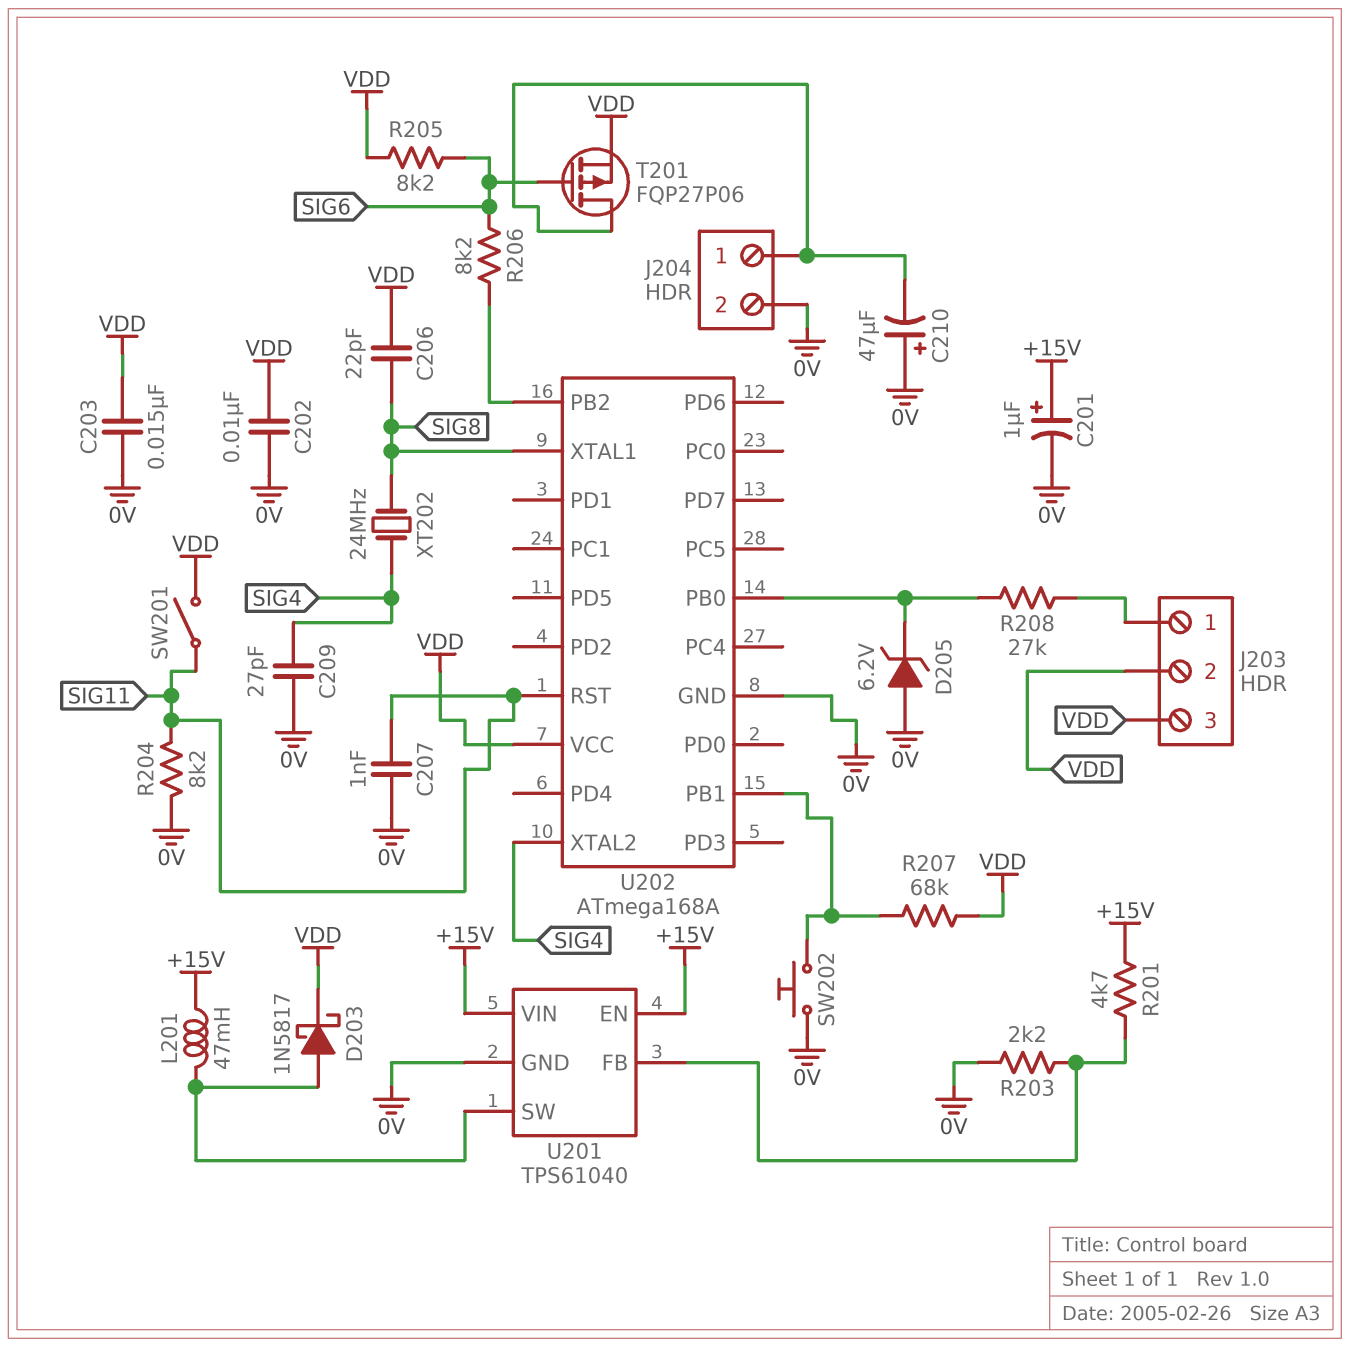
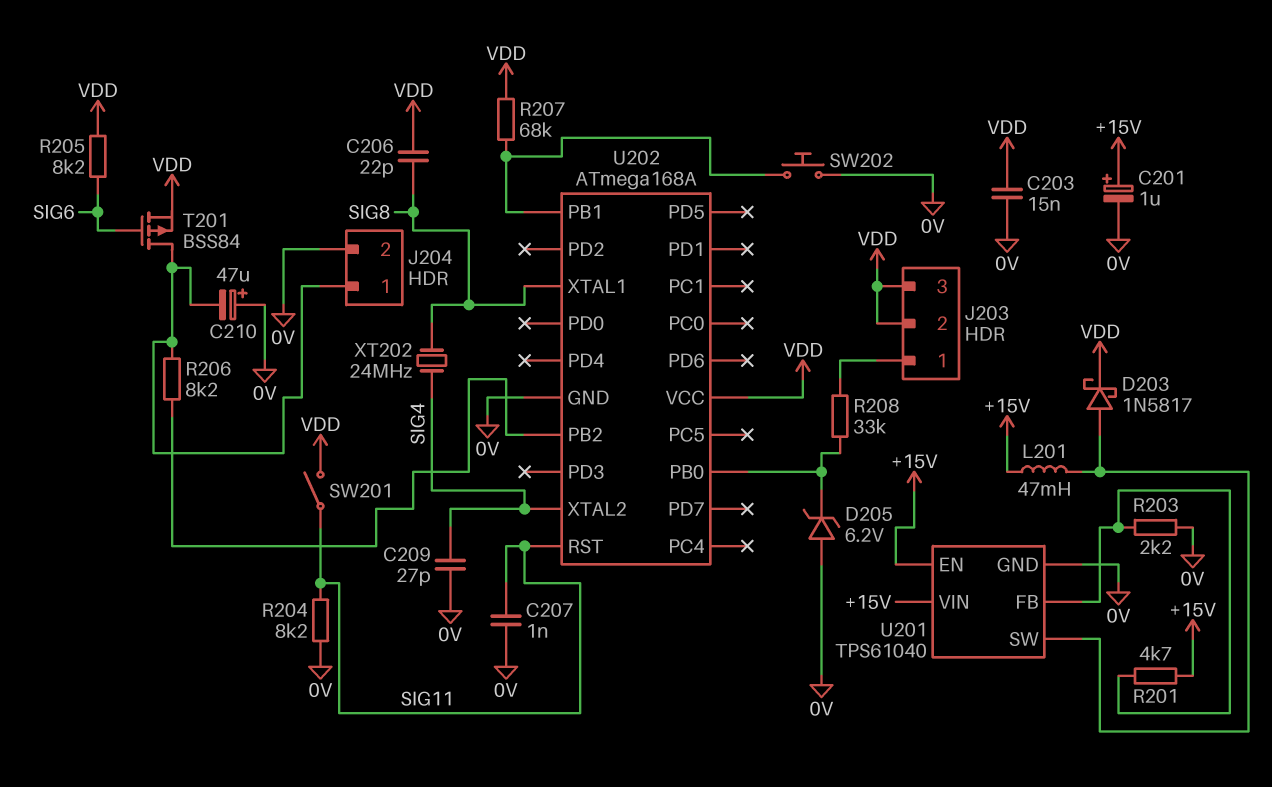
C202: 10nF (0V, VDD) -> none
R206: 8.2k (SIG6, U202/PB2) -> 8.2k (J204/1, U202/PB2)
R208: 27k (J203/1, U202/PB0) -> 33k (J203/1, U202/PB0)
T201: PMOS FQP27P06 (G SIG6, D J204/1, S VDD) -> PMOS BSS84 (G SIG6, D J204/1, S VDD)

